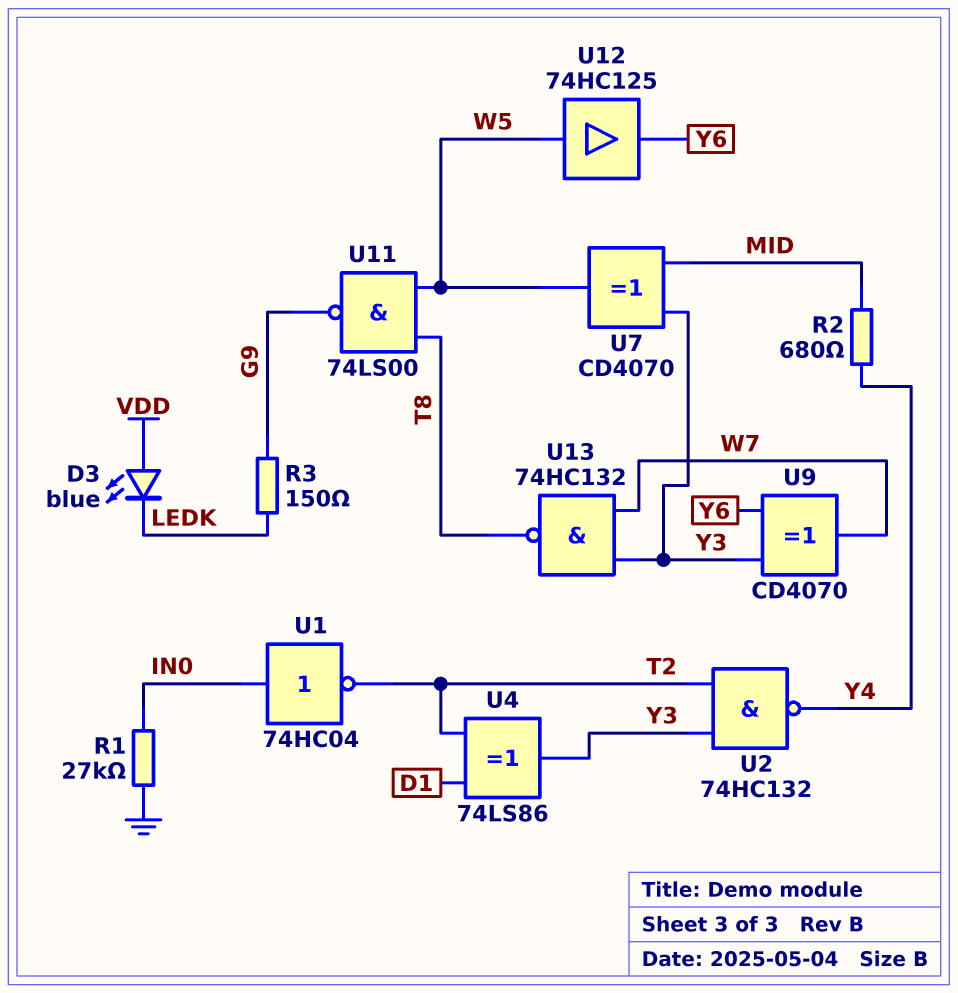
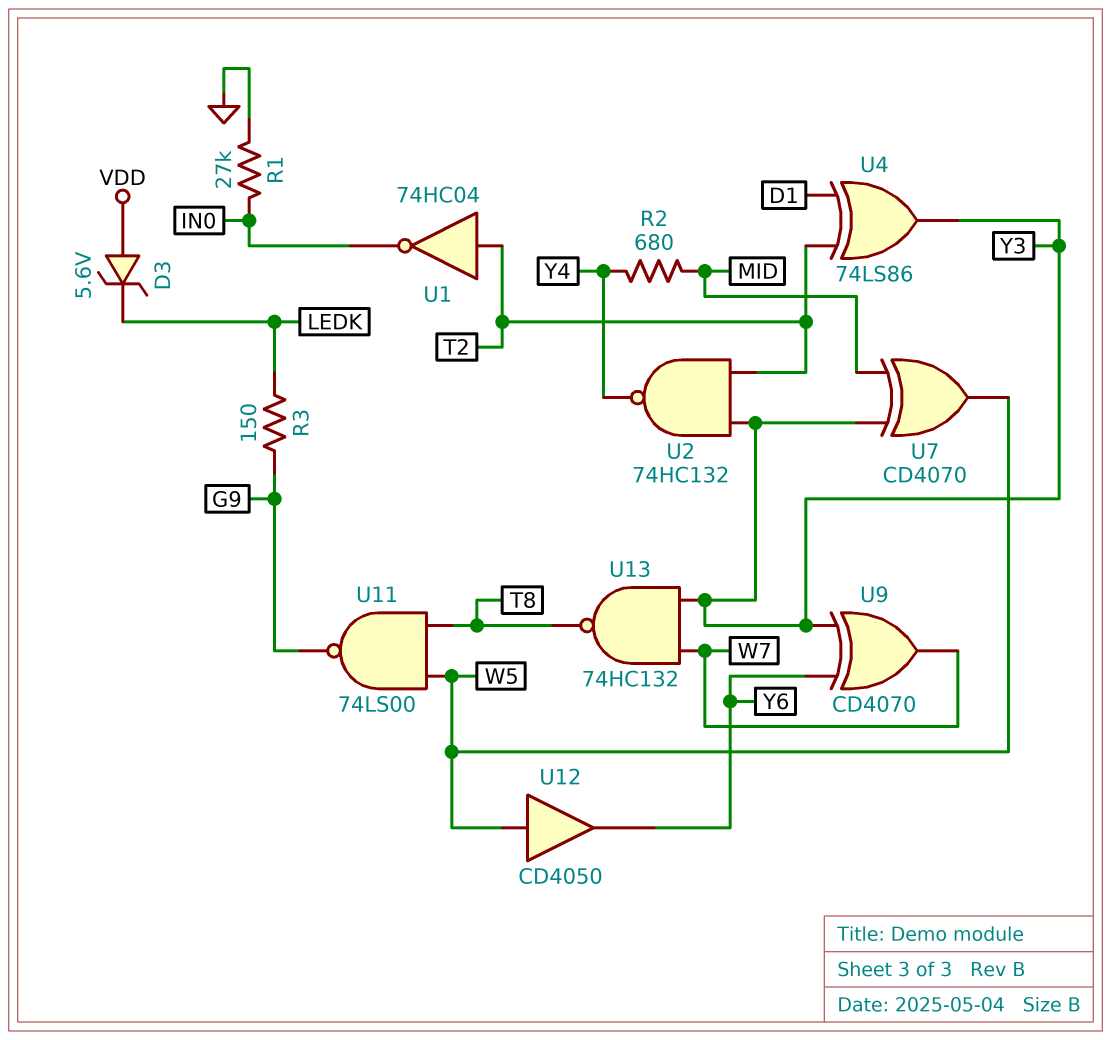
D3: LED blue (A VDD, K LEDK) -> zener 5.6V (A VDD, K LEDK)
U1: NOT 74HC04 (in IN0, out T2) -> NOT 74HC04 (in T2, out IN0)
U12: buffer 74HC125 (in W5, out Y6) -> buffer CD4050 (in W5, out Y6)

